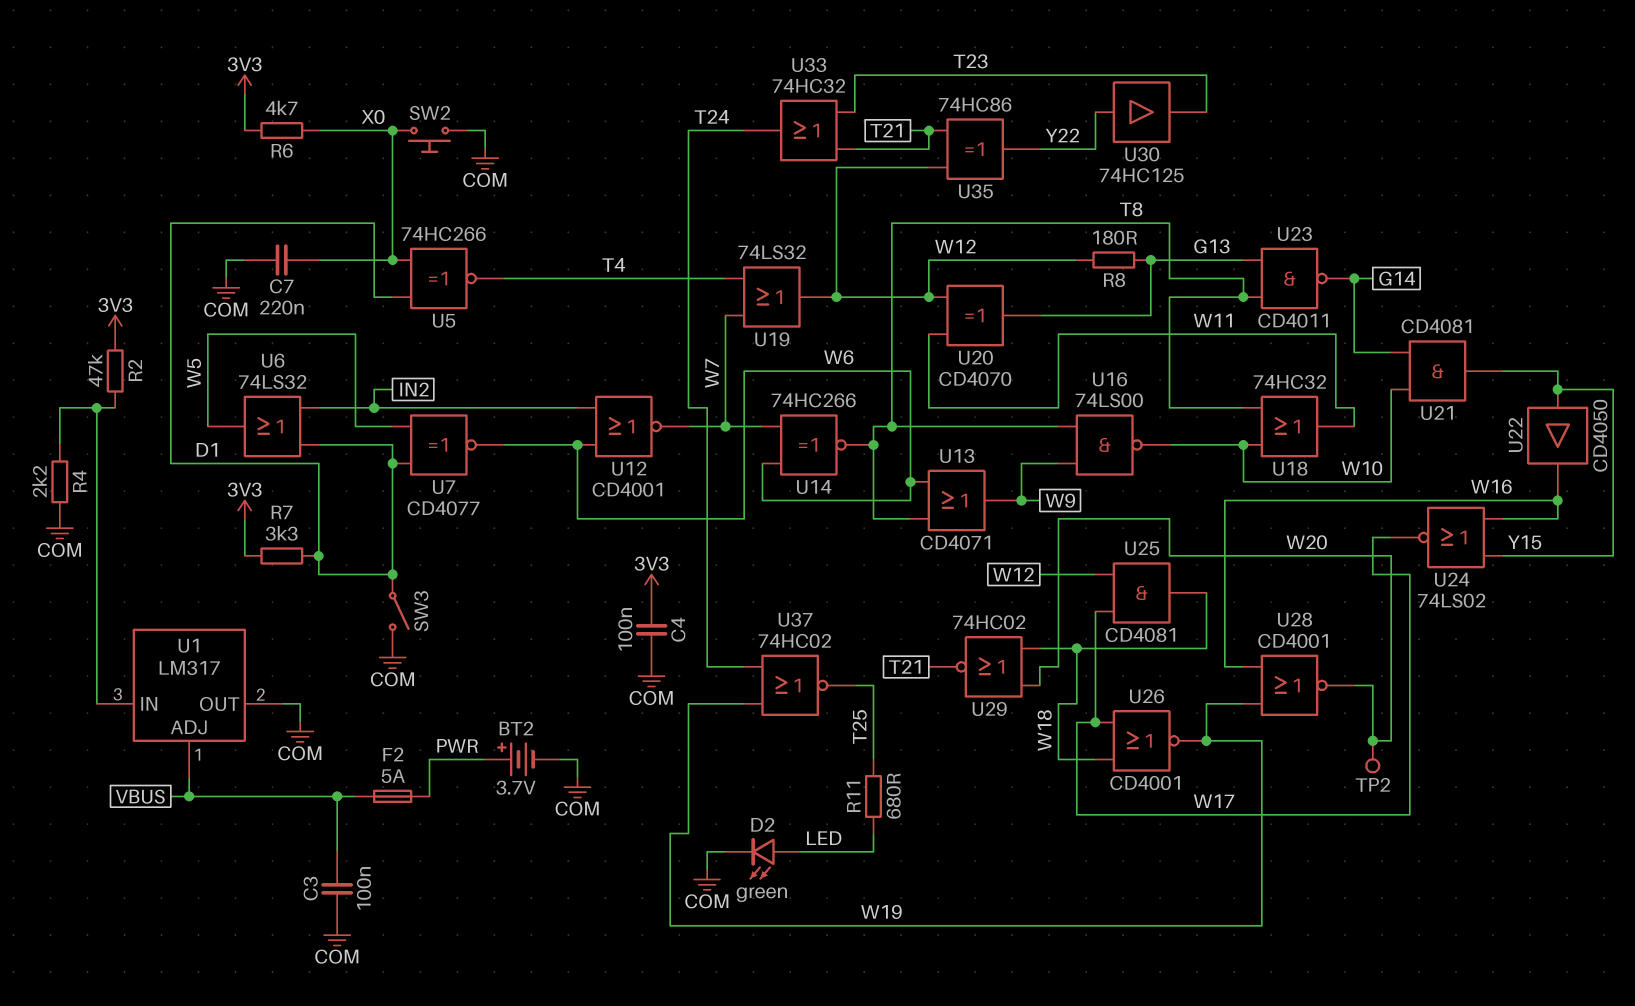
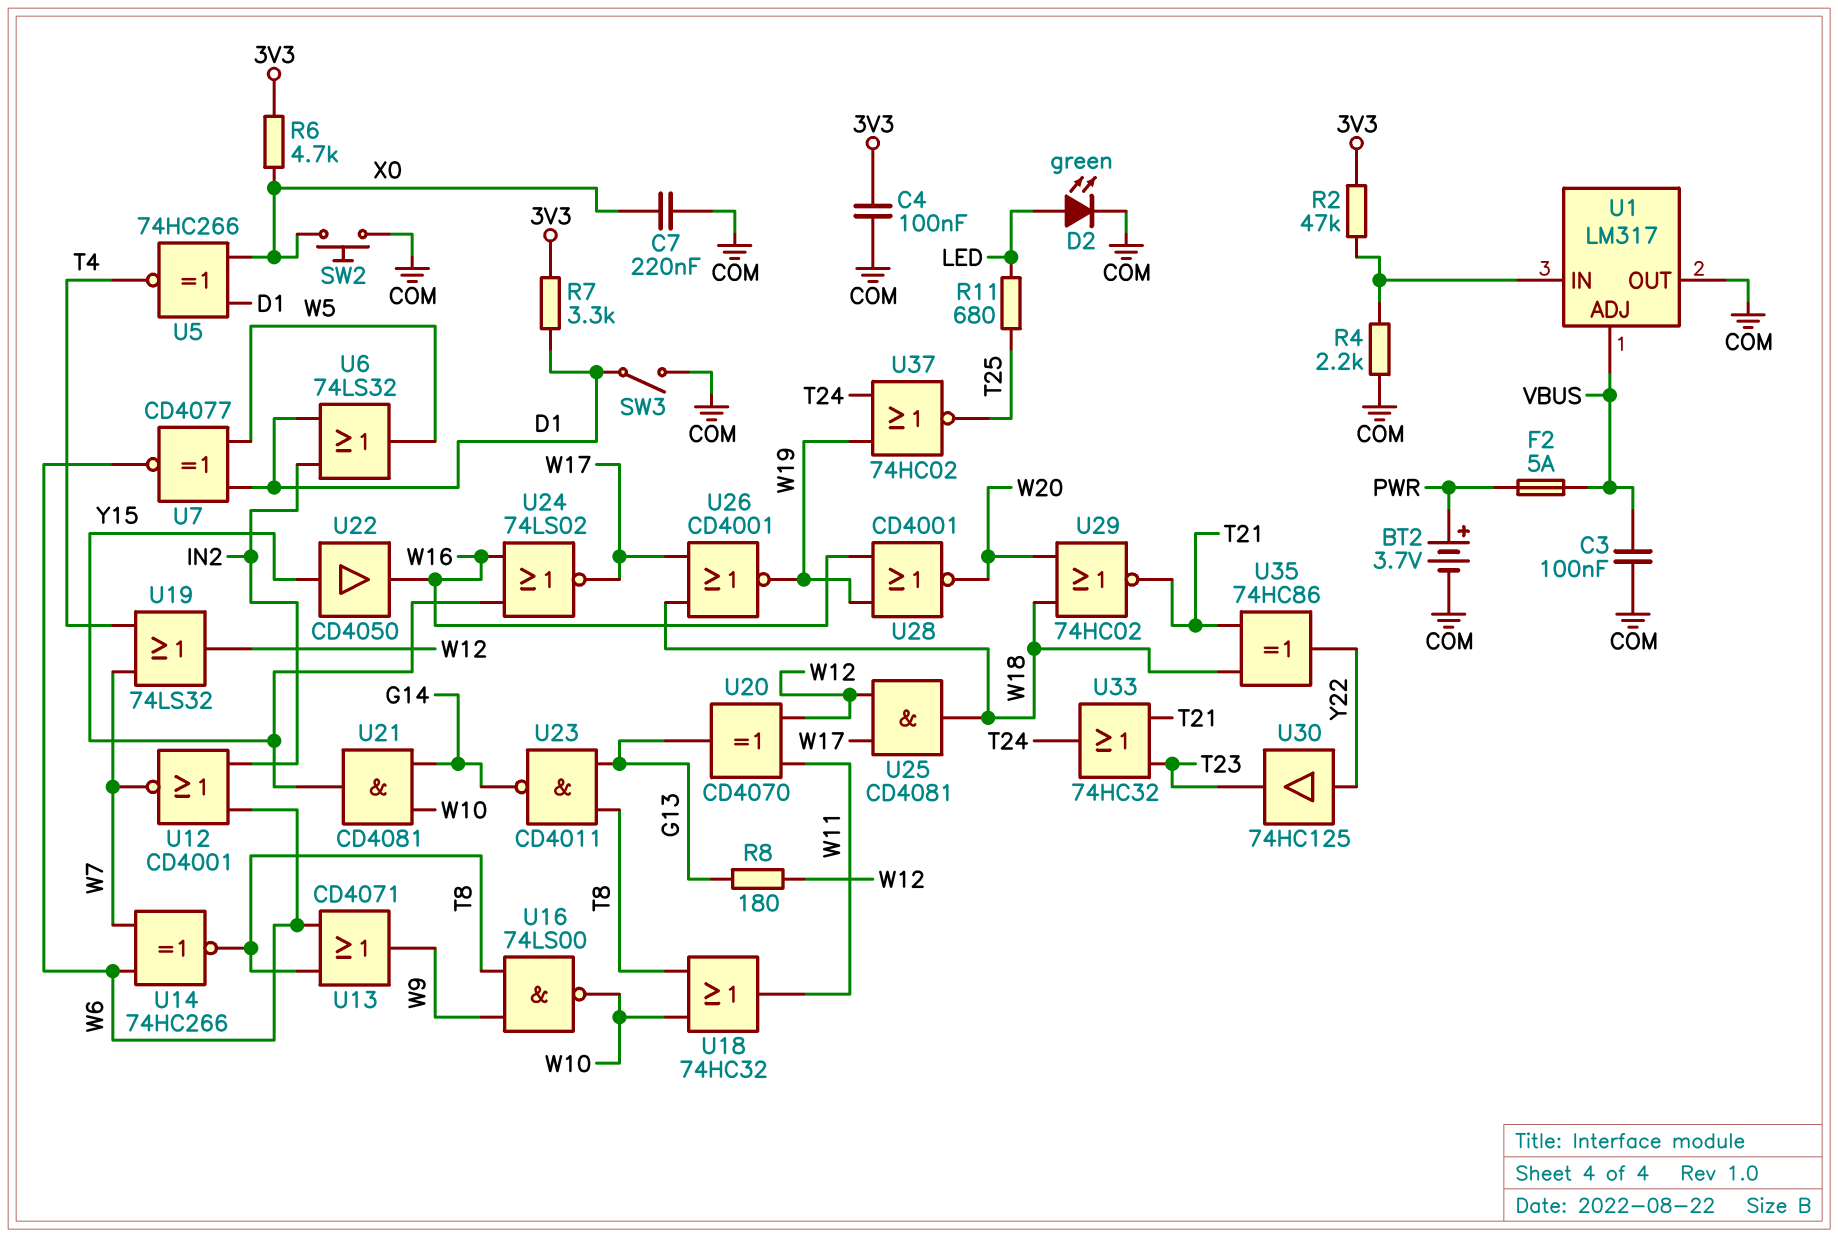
TP2: test point (W20) -> none
U35: XOR 74HC86 (in T21, in W12, out Y22) -> XOR 74HC86 (in T21, in W18, out Y22)

